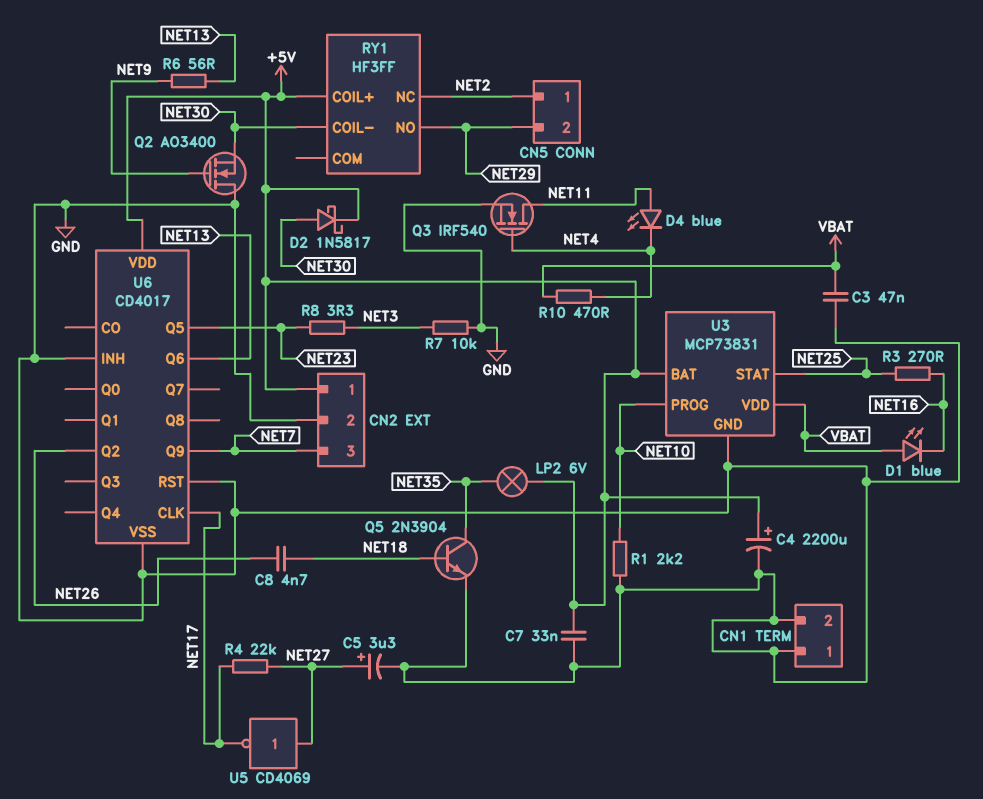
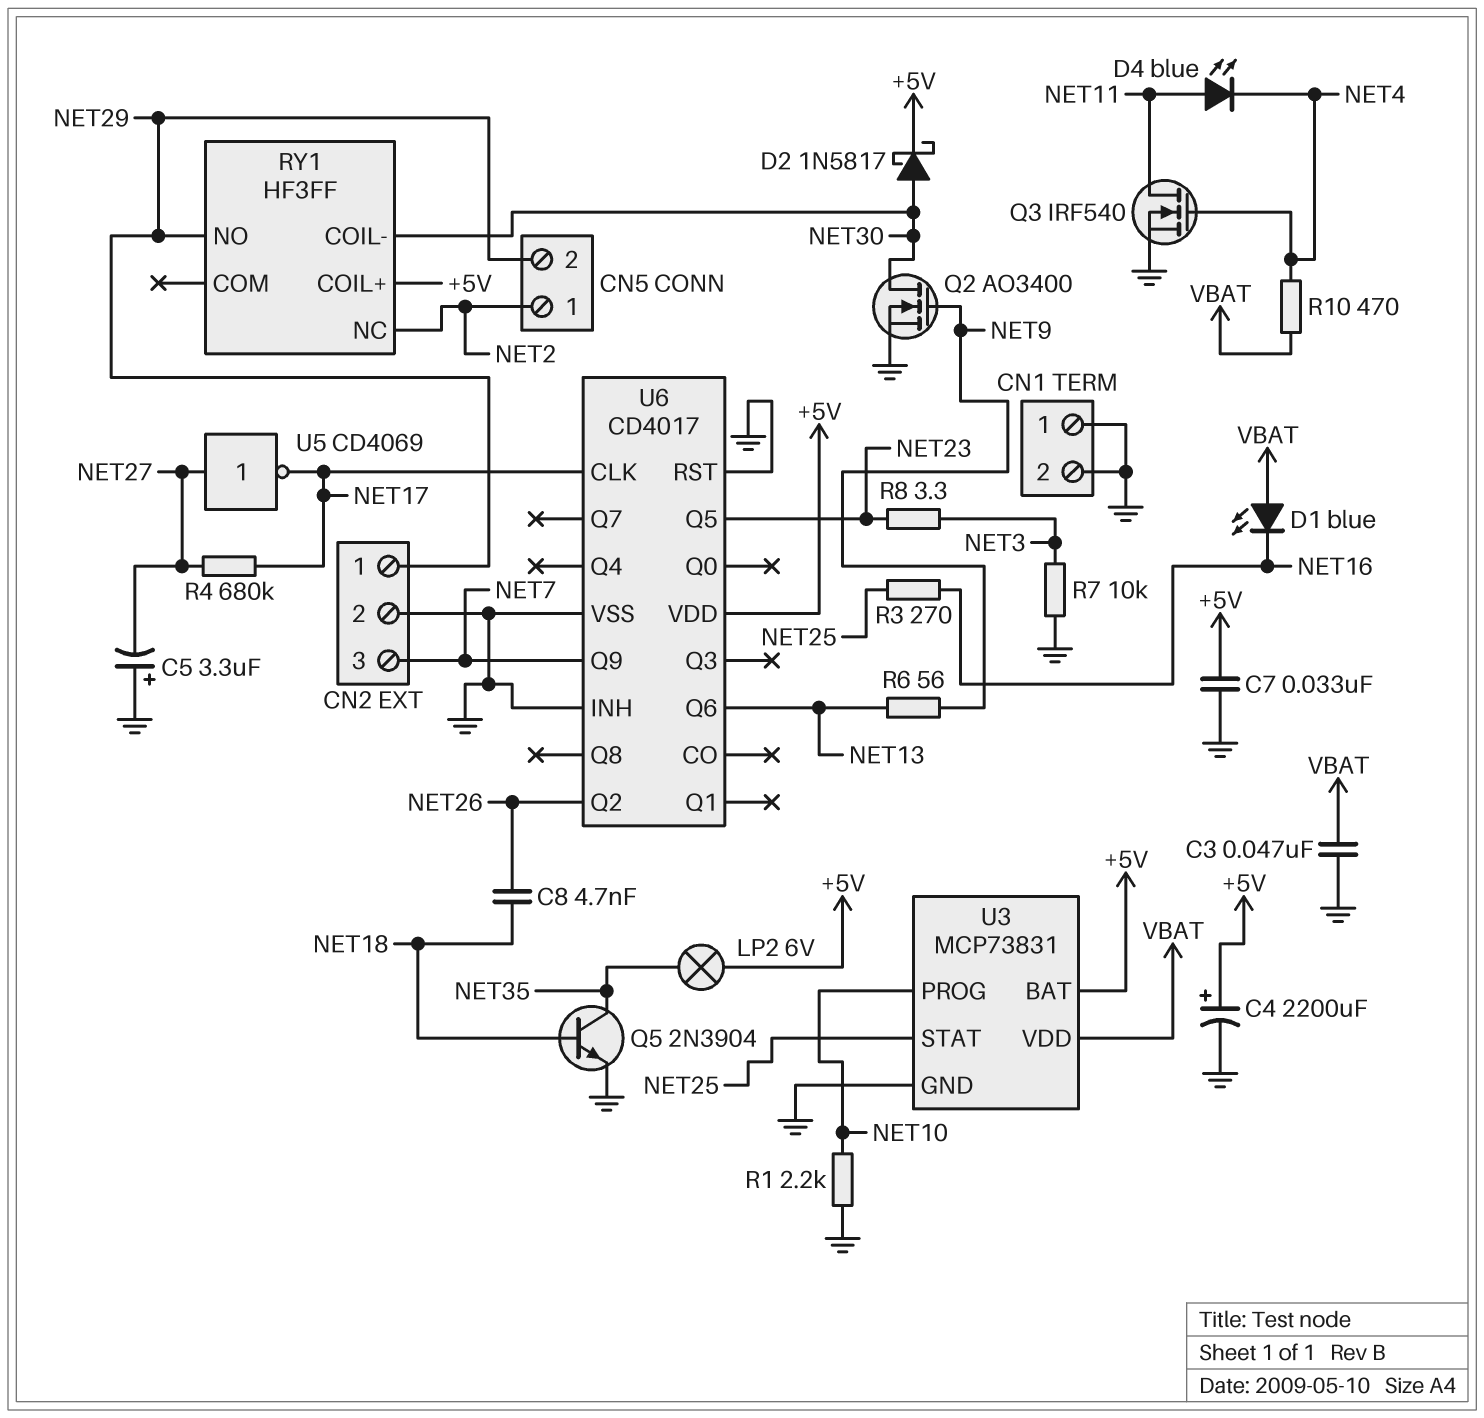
C5: 3.3uF (plus NET27, minus GND) -> 3.3uF (plus GND, minus NET27)
CN2 pin 1: +5V -> NET29
Q2: NMOS AO3400 (G NET9, D GND, S NET30) -> NMOS AO3400 (G NET9, D NET30, S GND)
R4: 22k (NET17, NET27) -> 680k (NET17, NET27)

